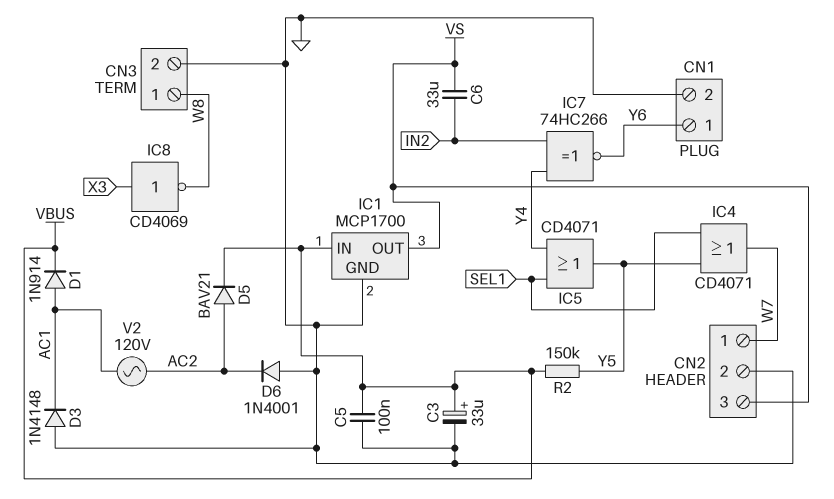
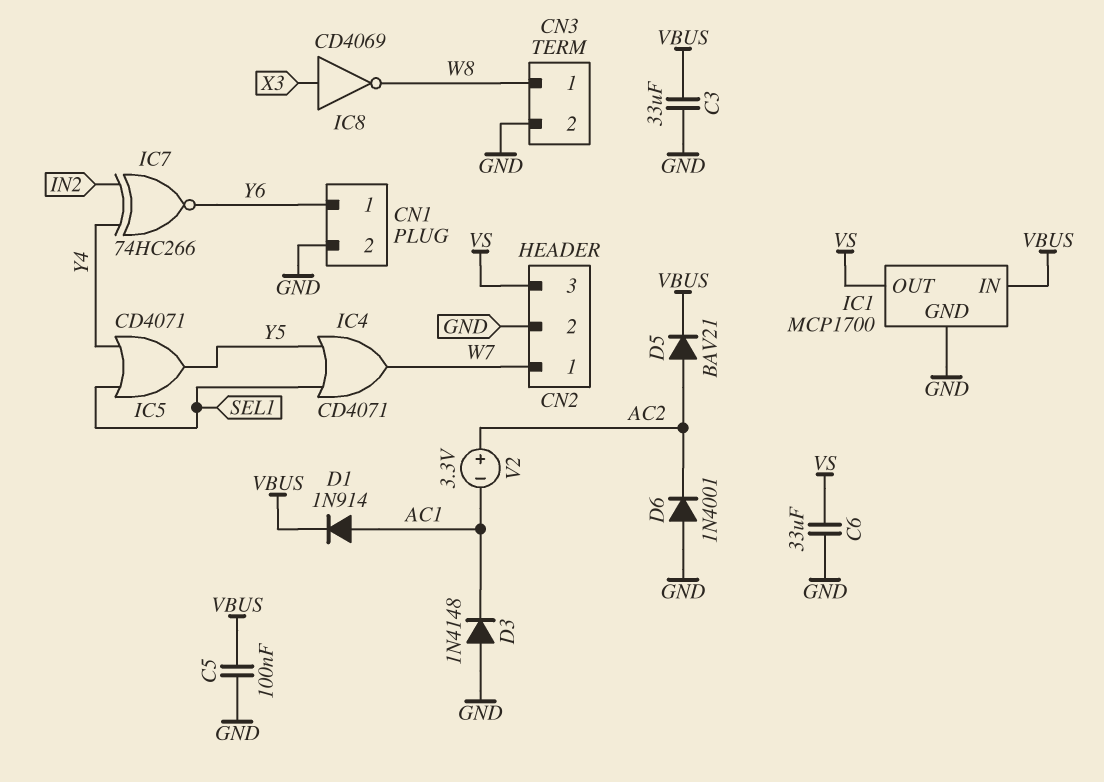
C3: 33uF (plus VBUS, minus GND) -> 33uF (GND, VBUS)
C6: 33uF (IN2, VS) -> 33uF (GND, VS)
R2: 150k (VBUS, Y5) -> none
V2: AC 120V (AC1, AC2) -> 3.3V (plus AC2, minus AC1)

